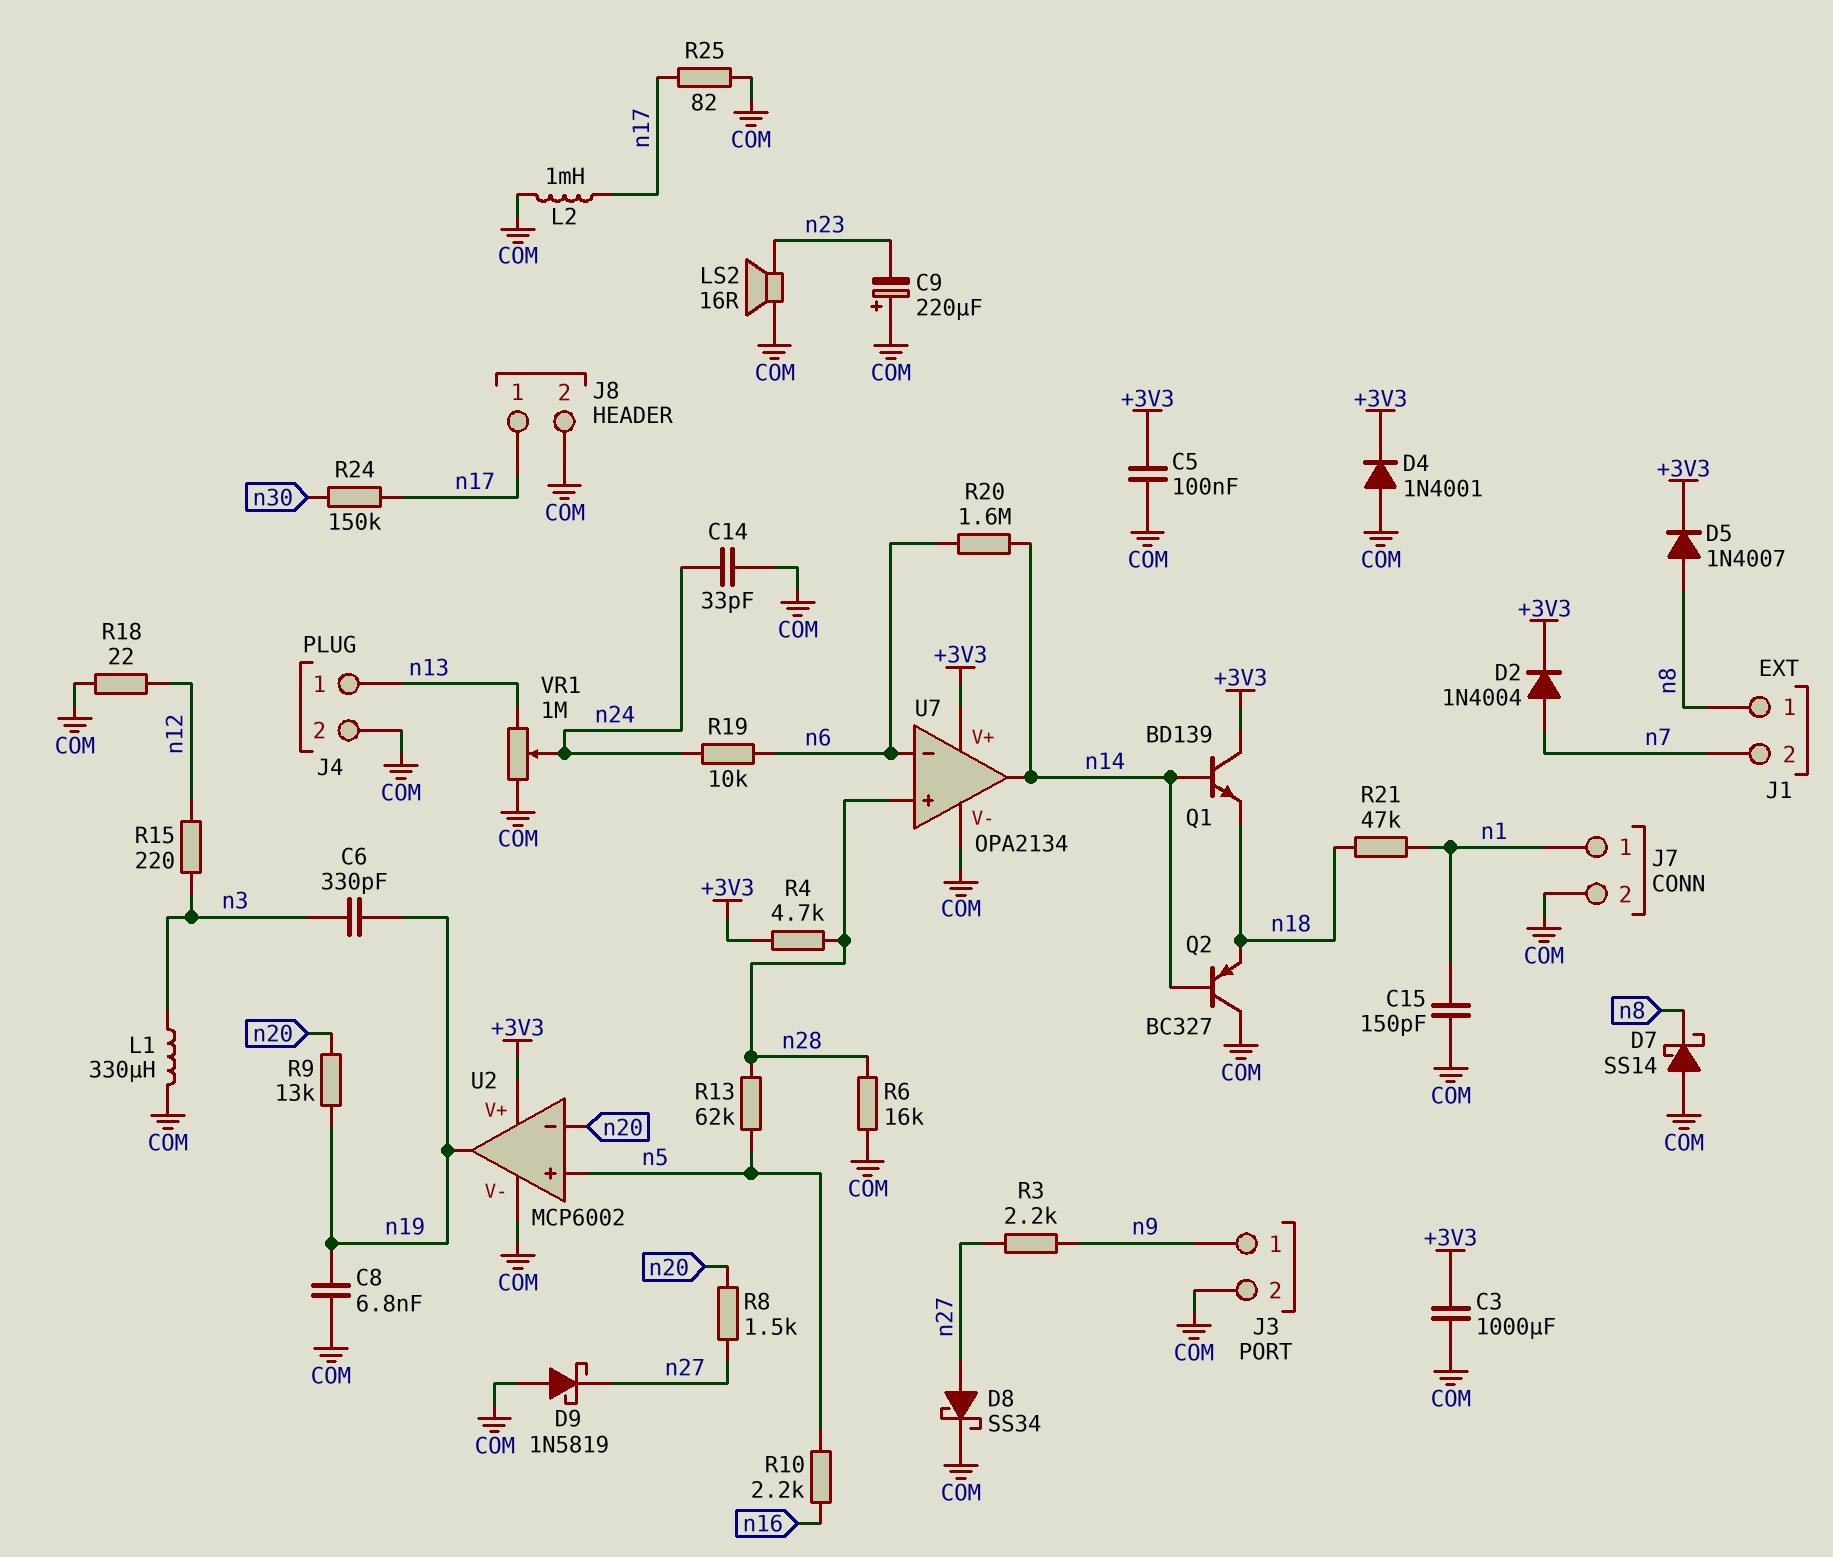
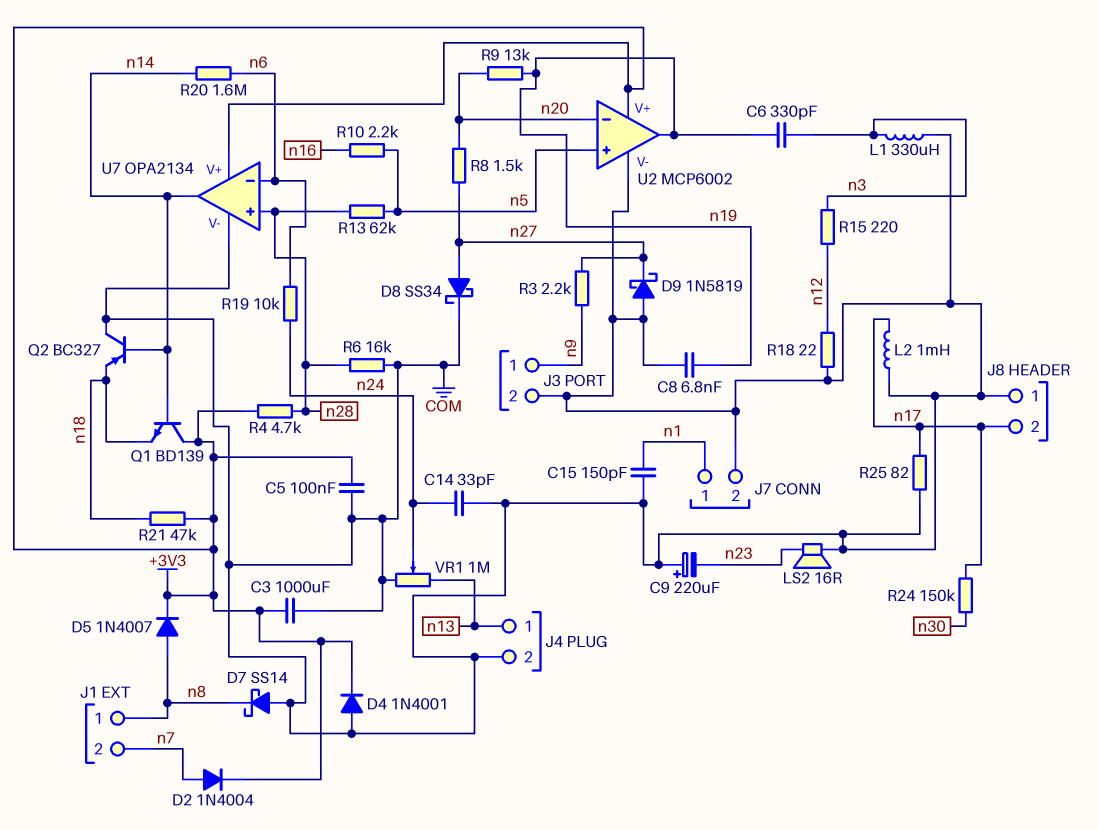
J8 pin 1: n17 -> COM
J8 pin 2: COM -> n17
R21: 47k (n1, n18) -> 47k (+3V3, n18)

